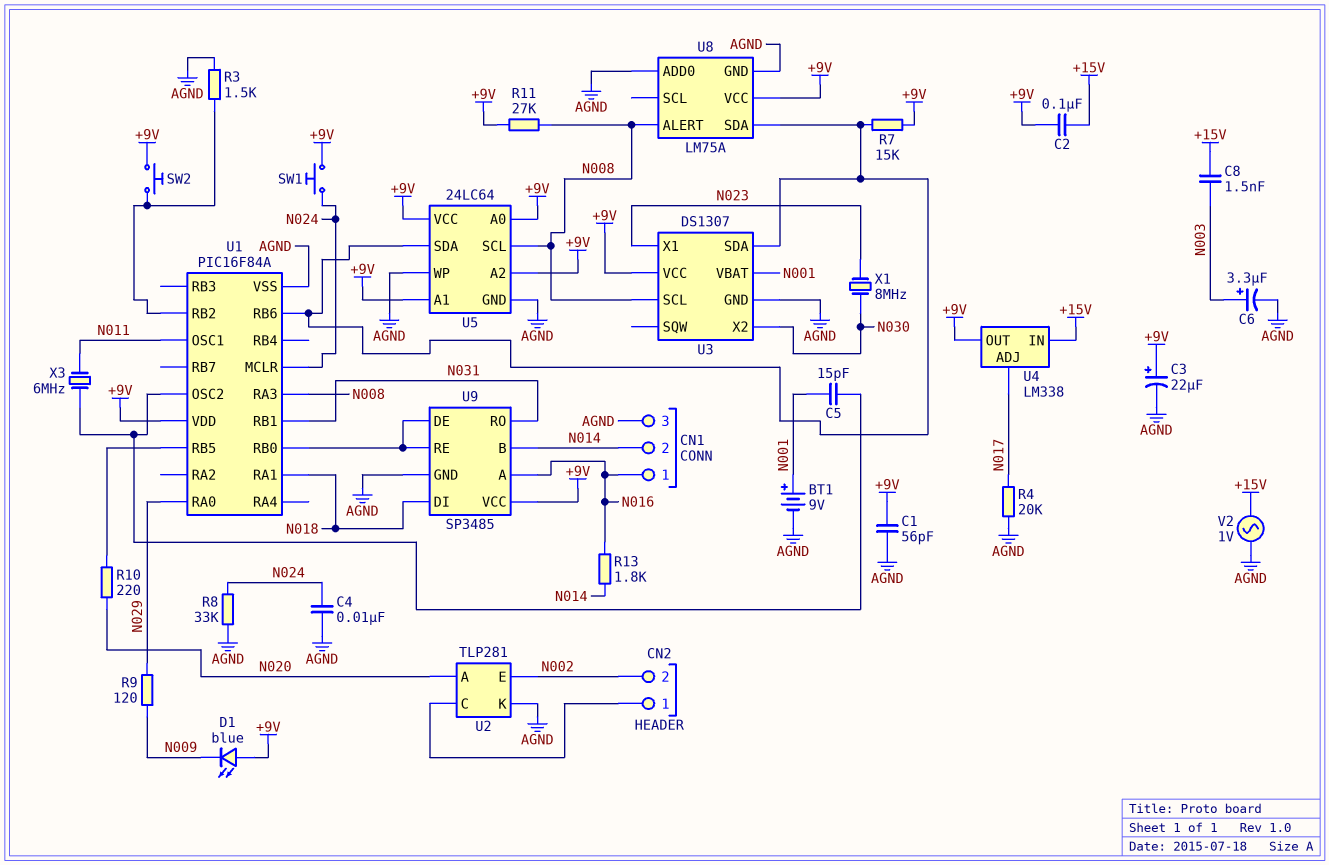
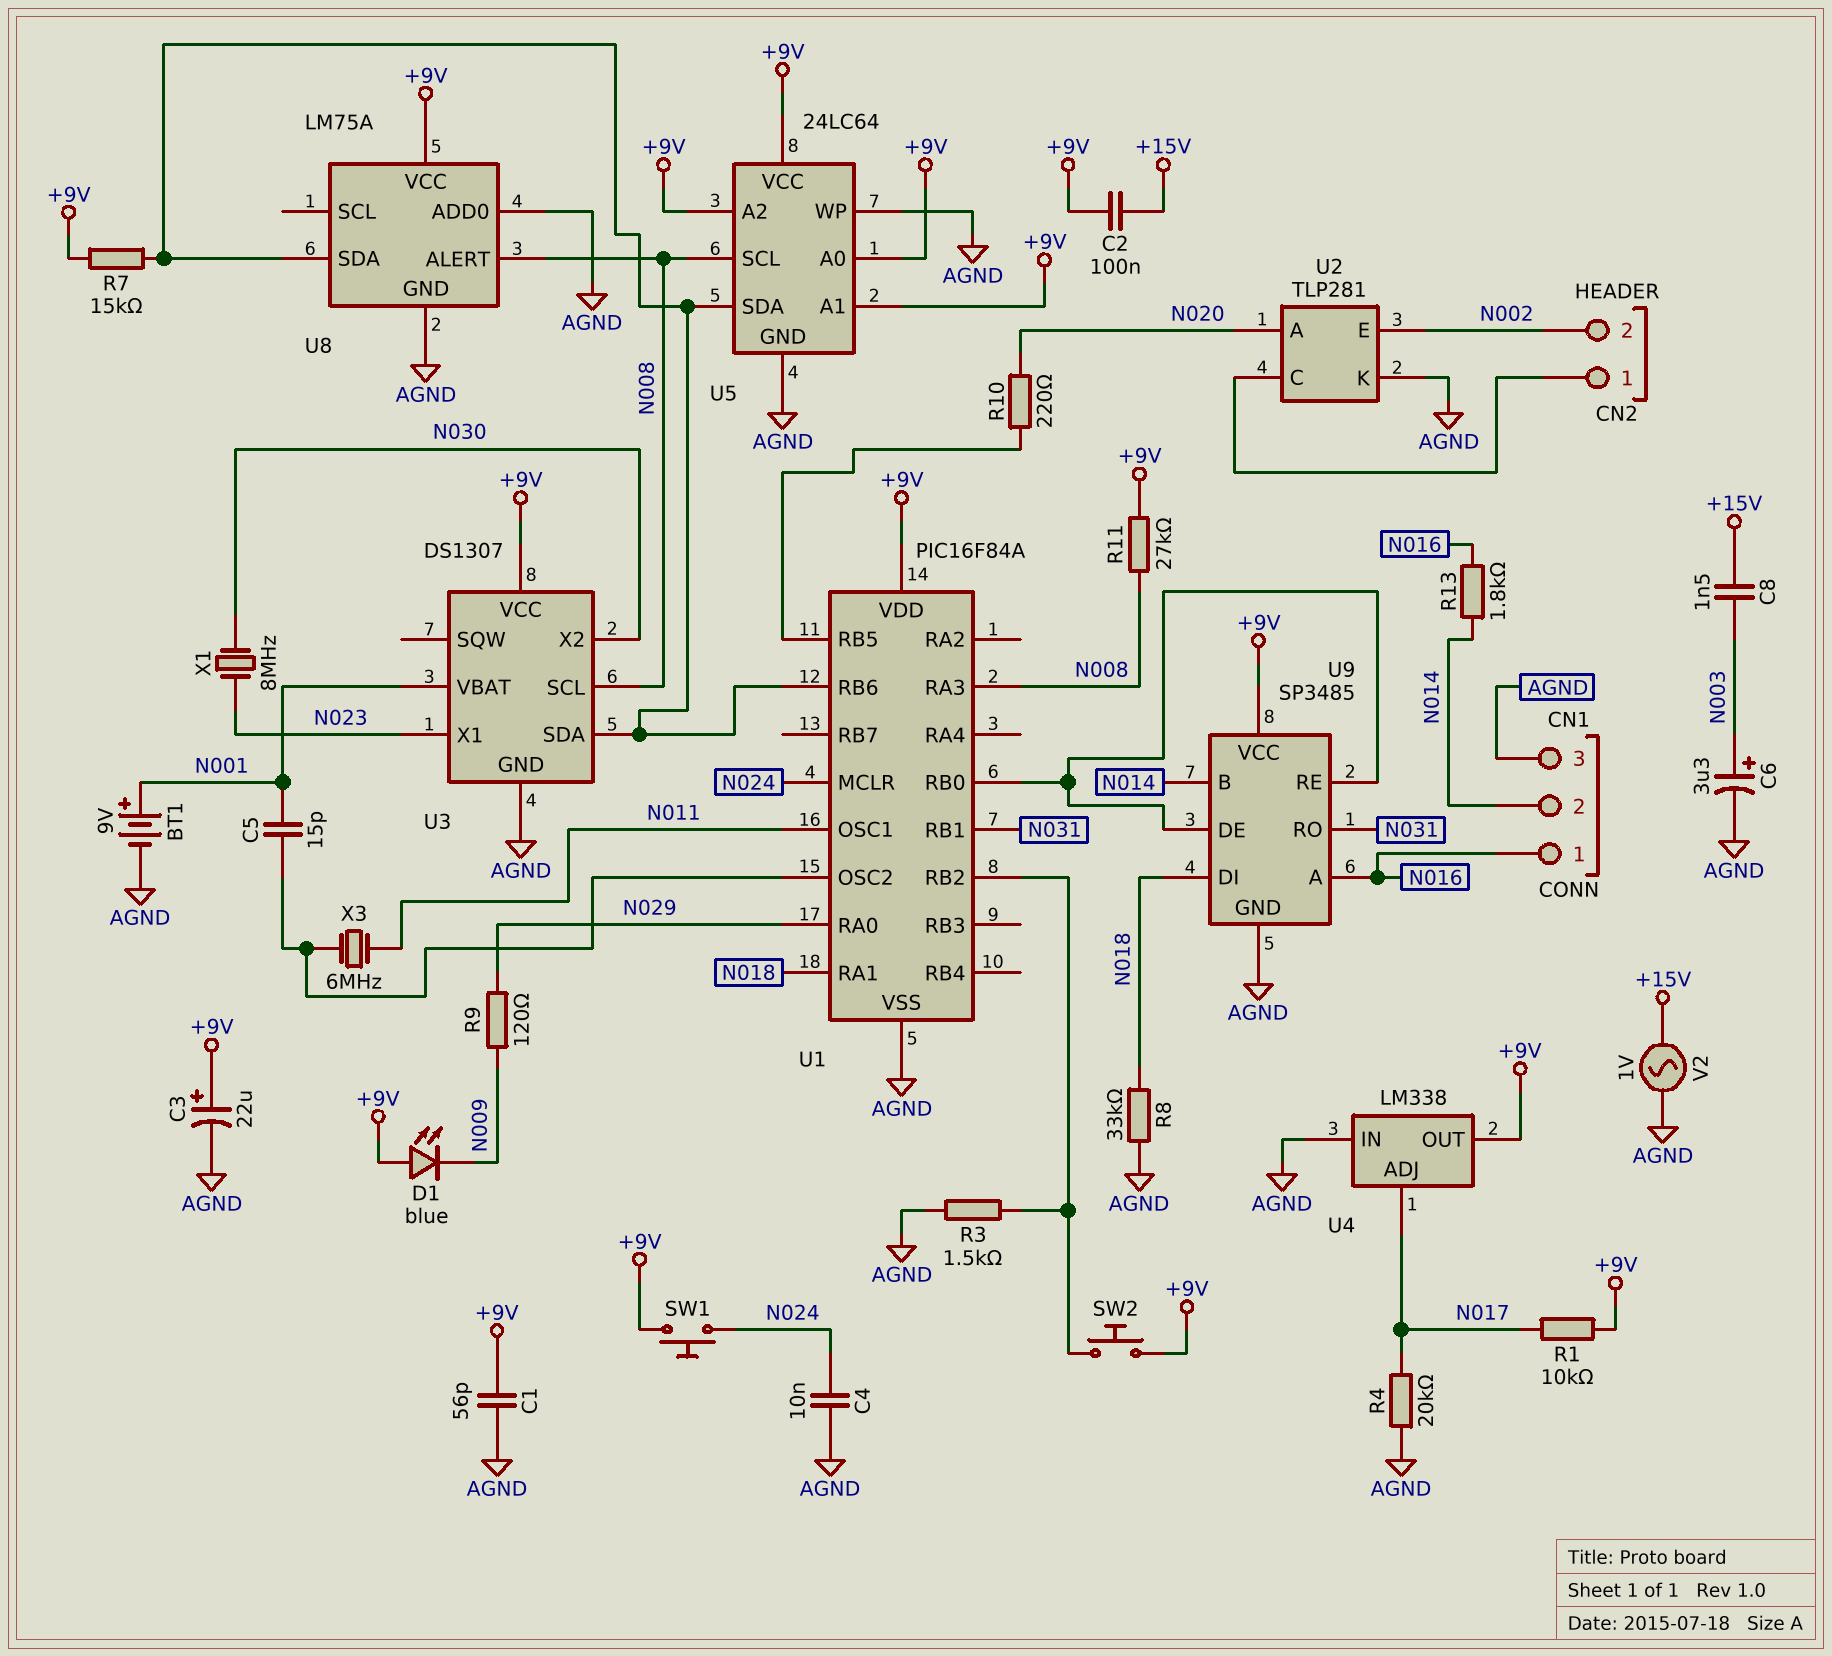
R1: none -> 10k (+9V, N017)
R8: 33k (AGND, N024) -> 33k (AGND, N018)
U4 pin IN: +15V -> AGND

